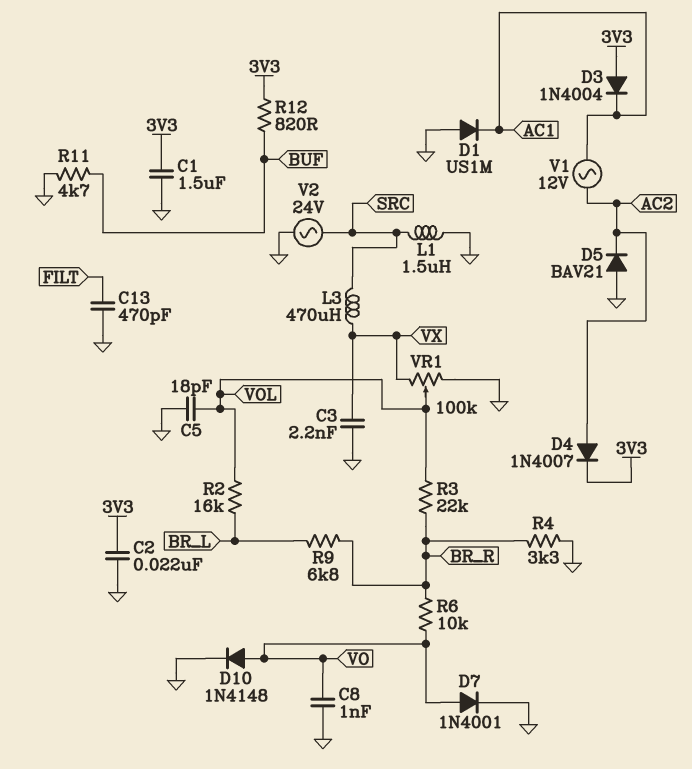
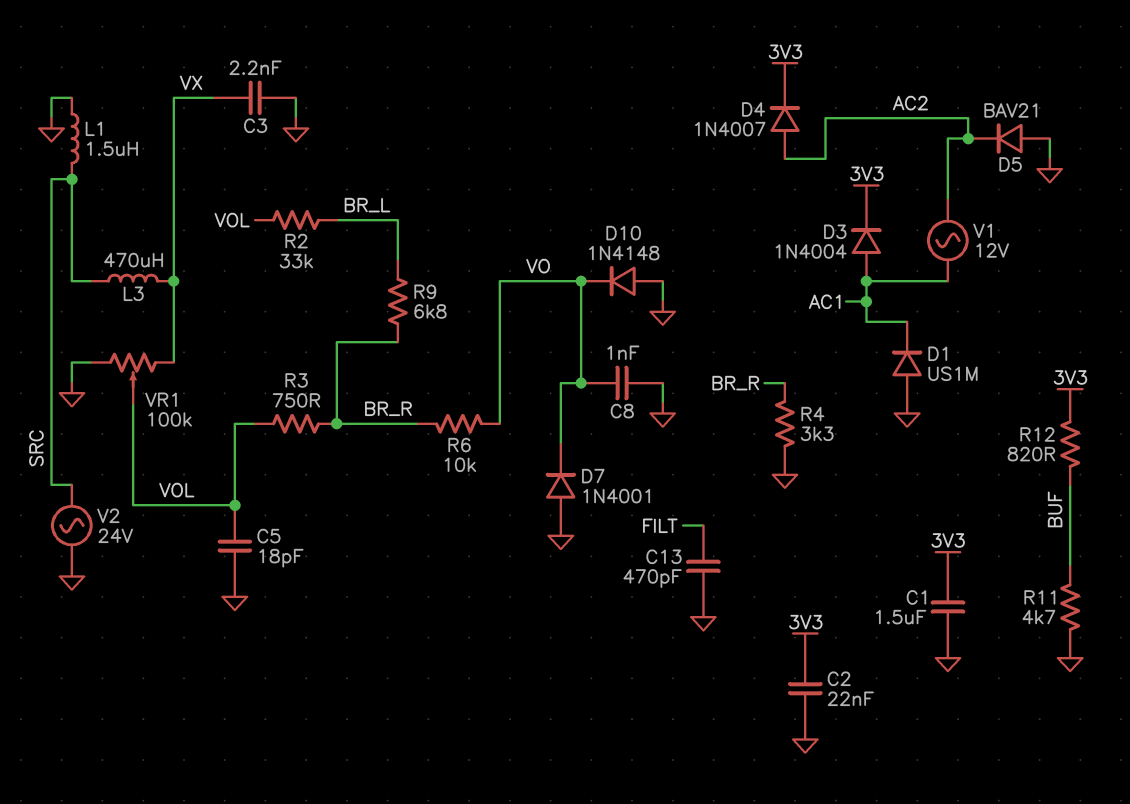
D3: diode 1N4004 (A 3V3, K AC1) -> diode 1N4004 (A AC1, K 3V3)
D7: diode 1N4001 (A VO, K GND) -> diode 1N4001 (A GND, K VO)
D10: diode 1N4148 (A VO, K GND) -> diode 1N4148 (A GND, K VO)
R2: 16k (BR_L, VOL) -> 33k (BR_L, VOL)
R3: 22k (BR_R, VOL) -> 750 (BR_R, VOL)

